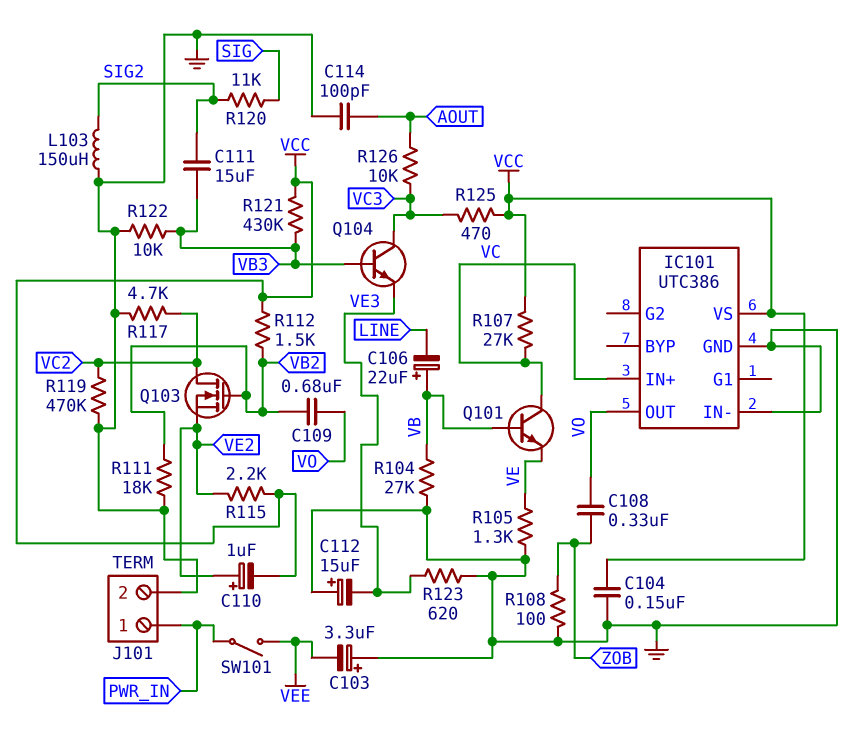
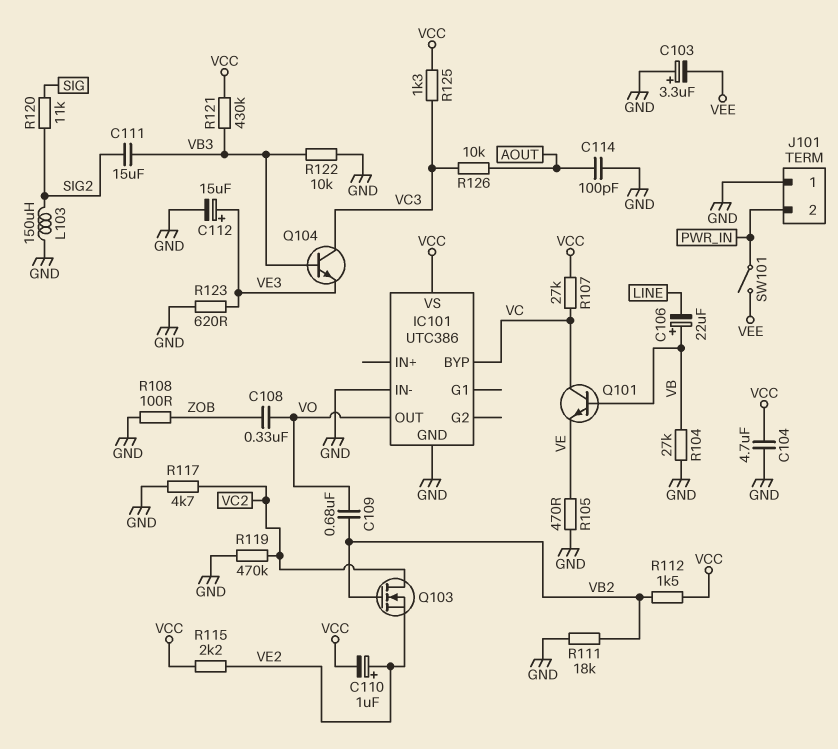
C104: 150nF (GND, VCC) -> 4.7uF (GND, VCC)
C112: 15uF (plus GND, minus VE3) -> 15uF (plus VE3, minus GND)
IC101 pin BYP: none -> VC
IC101 pin IN+: VC -> none
J101 pin 1: PWR_IN -> GND
J101 pin 2: GND -> PWR_IN
R105: 1.3k (GND, VE) -> 470 (GND, VE)
R125: 470 (VC3, VCC) -> 1.3k (VC3, VCC)

